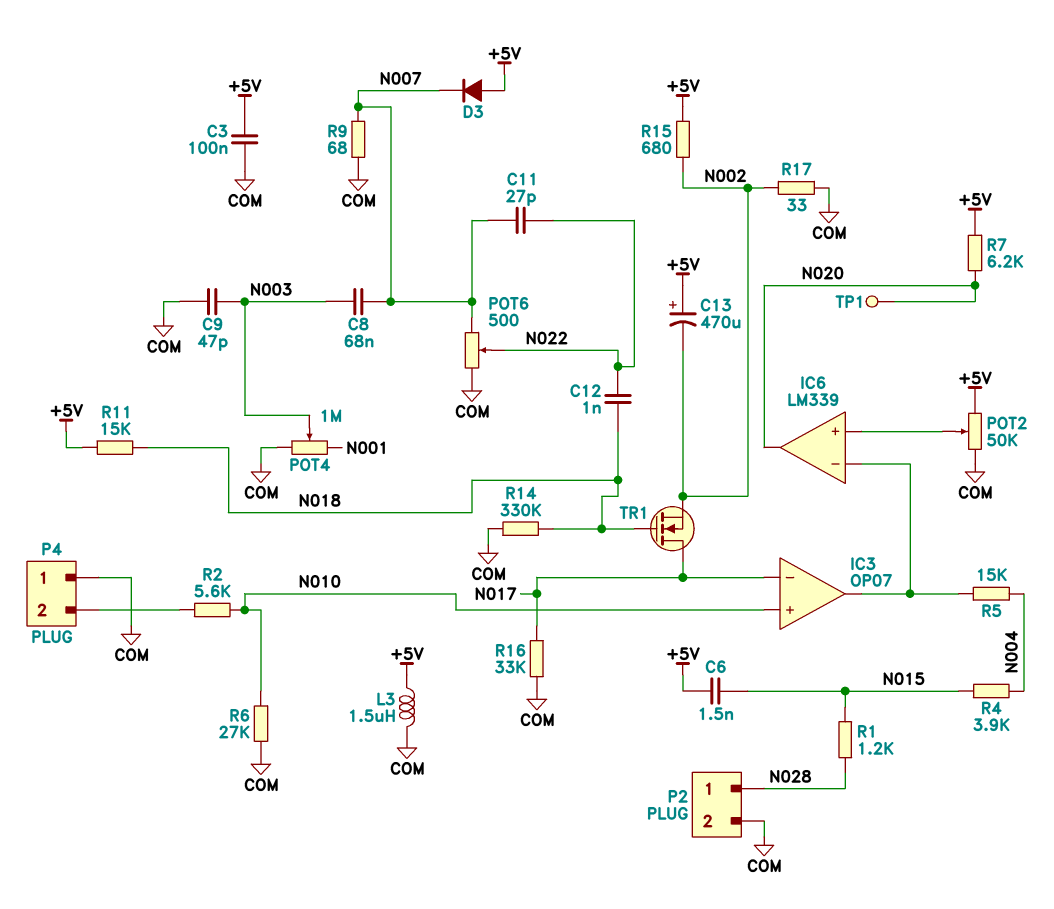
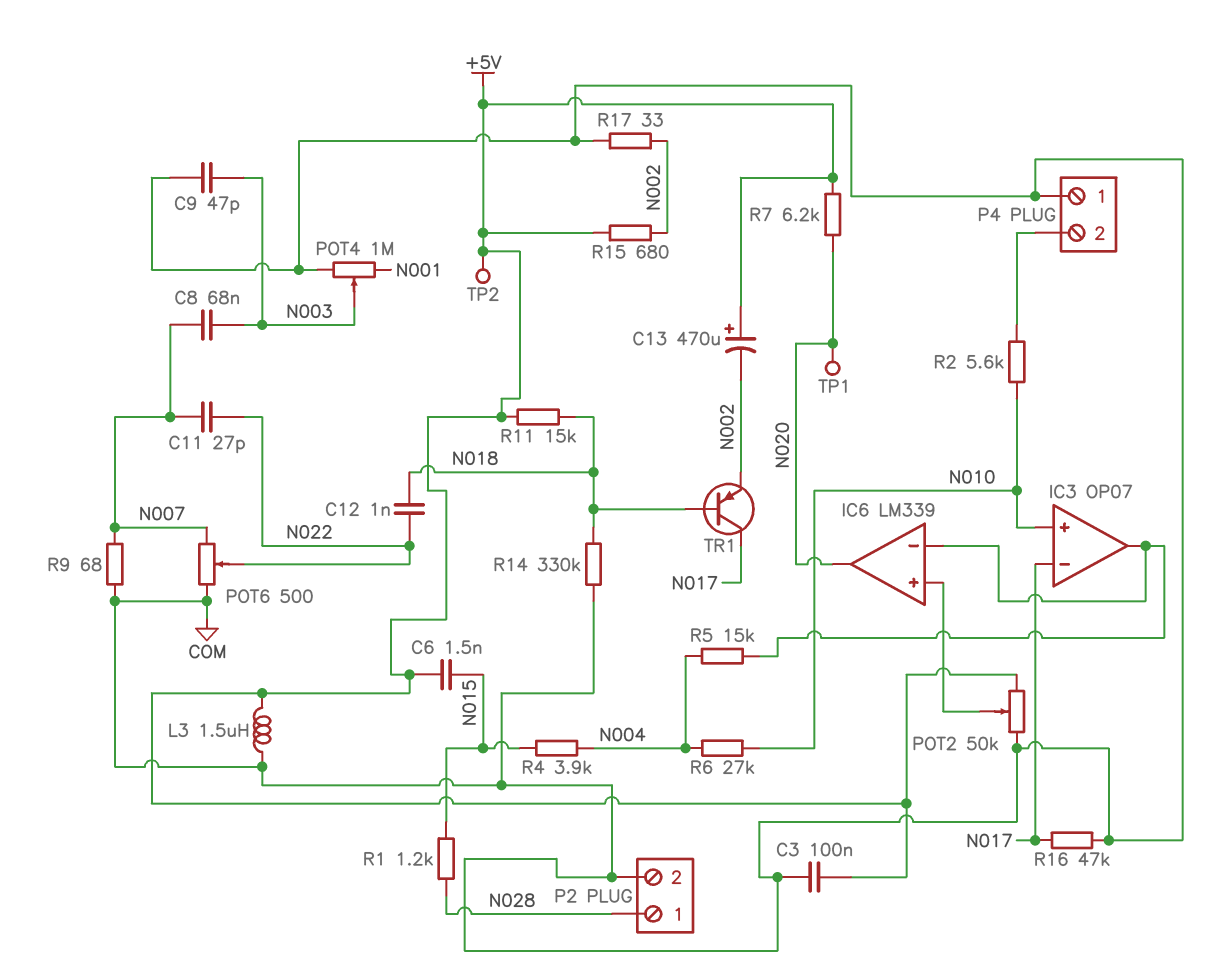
D3: diode (A +5V, K N007) -> none
R6: 27k (COM, N010) -> 27k (N004, N010)
R16: 33k (COM, N017) -> 47k (COM, N017)
TP2: none -> test point (+5V)
TR1: NMOS (G N018, D N017, S N002) -> PNP (B N018, C N017, E N002)

